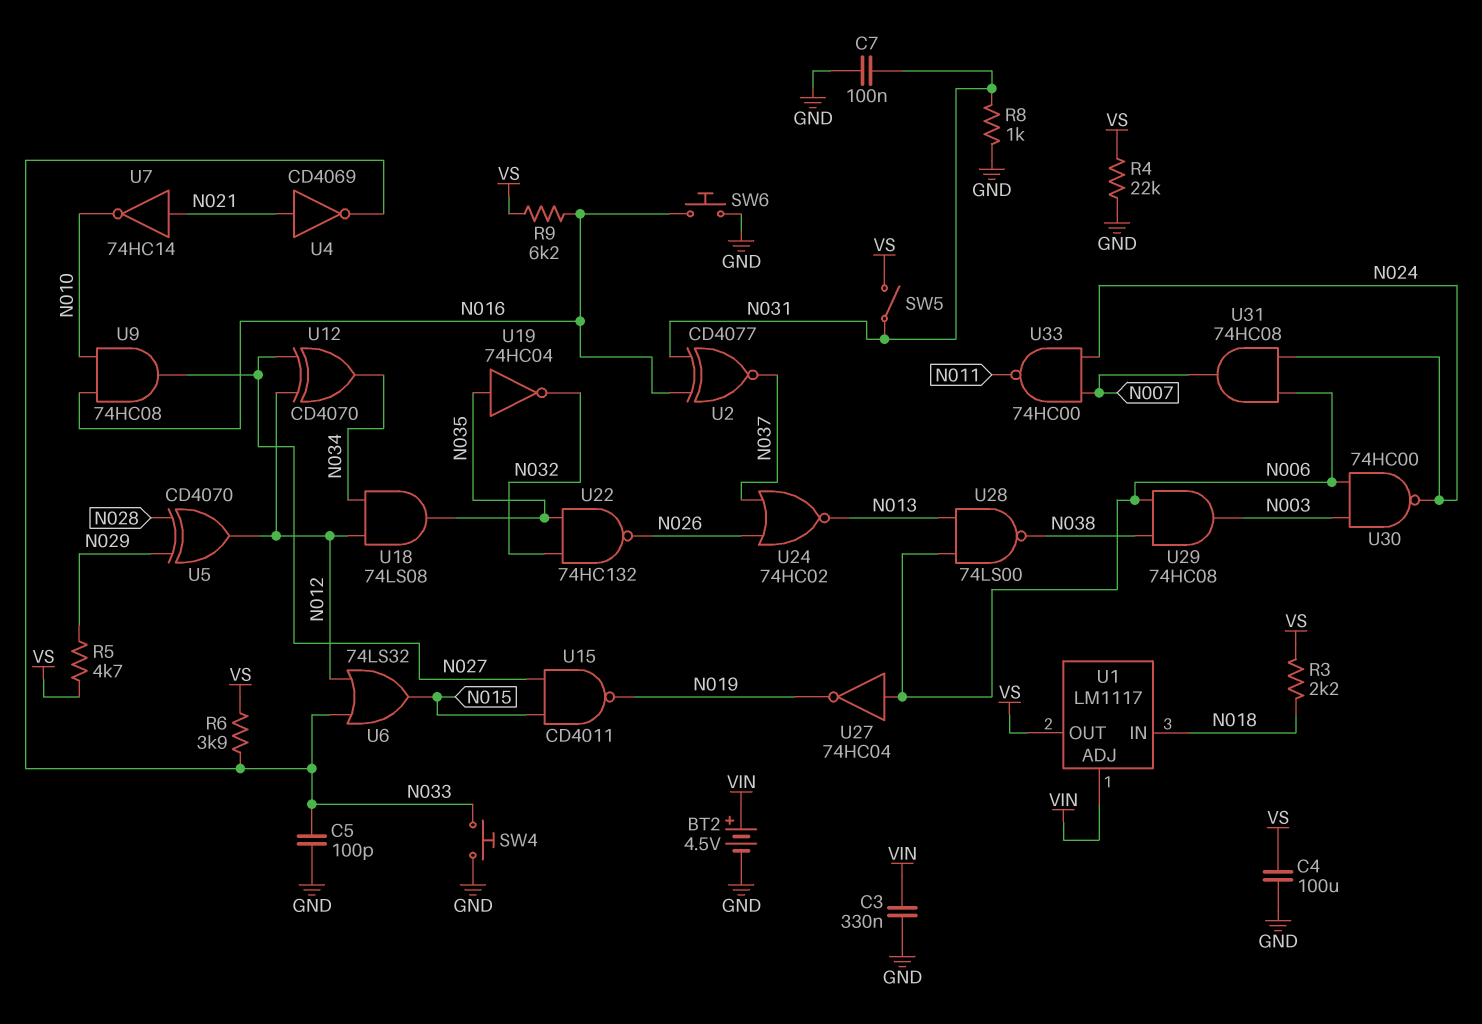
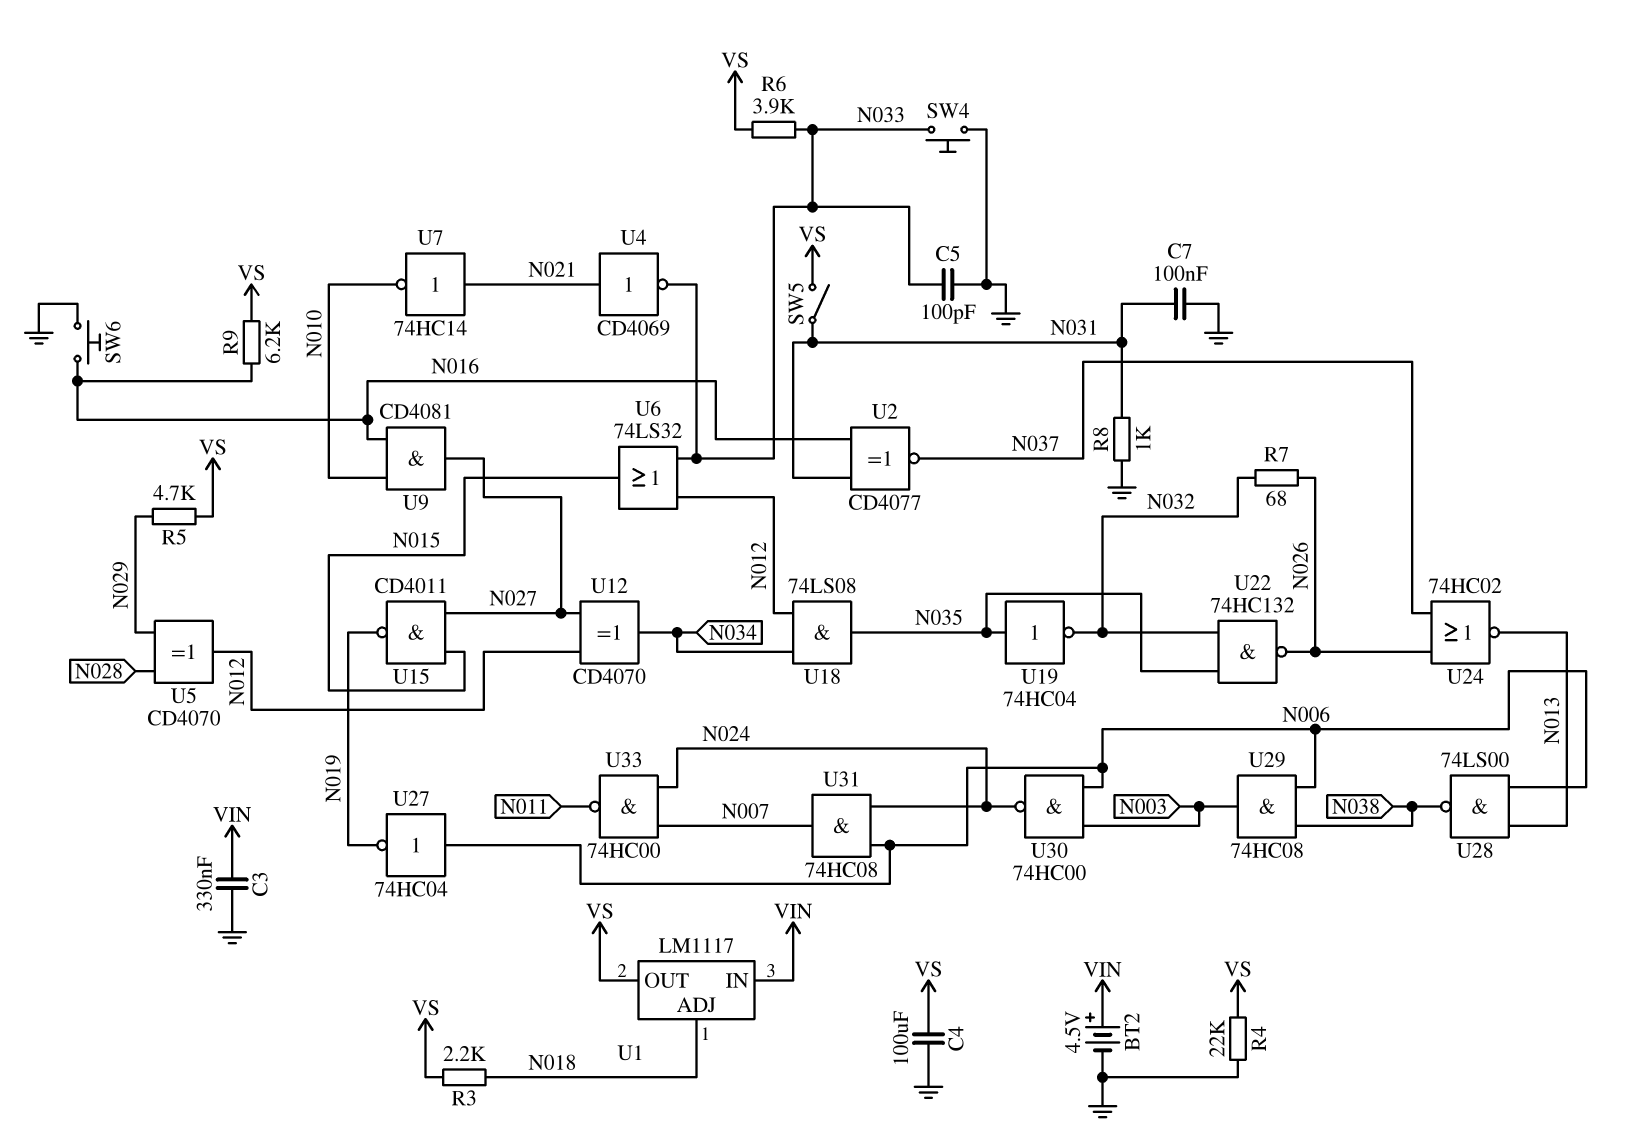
R7: none -> 68 (N026, N032)
U1 pin ADJ: VIN -> N018
U1 pin IN: N018 -> VIN
U9: AND 74HC08 (in N010, in N016, out N027) -> AND CD4081 (in N010, in N016, out N027)

